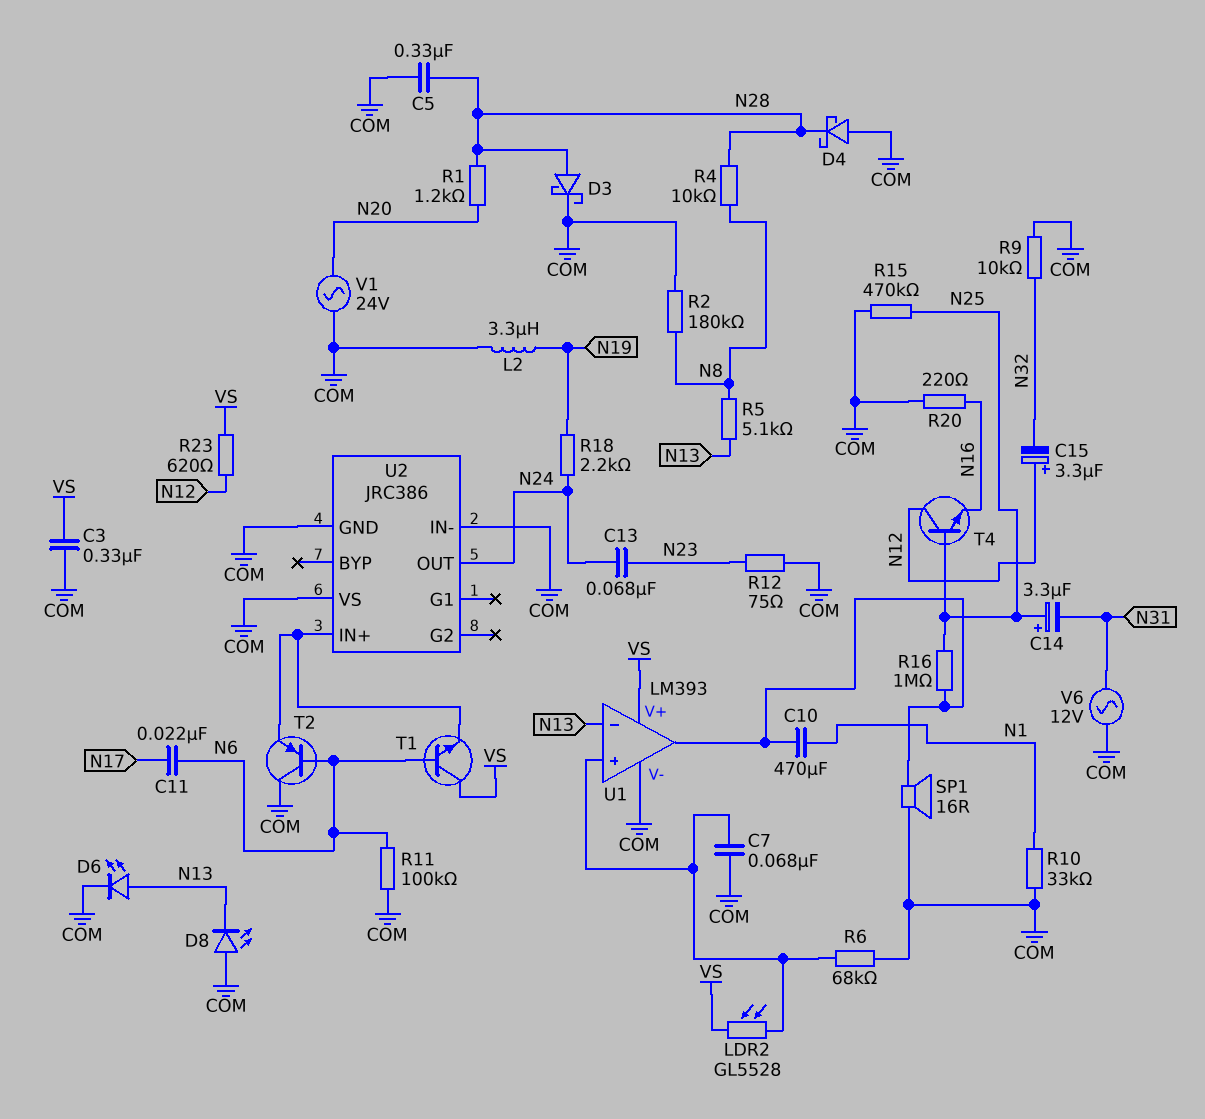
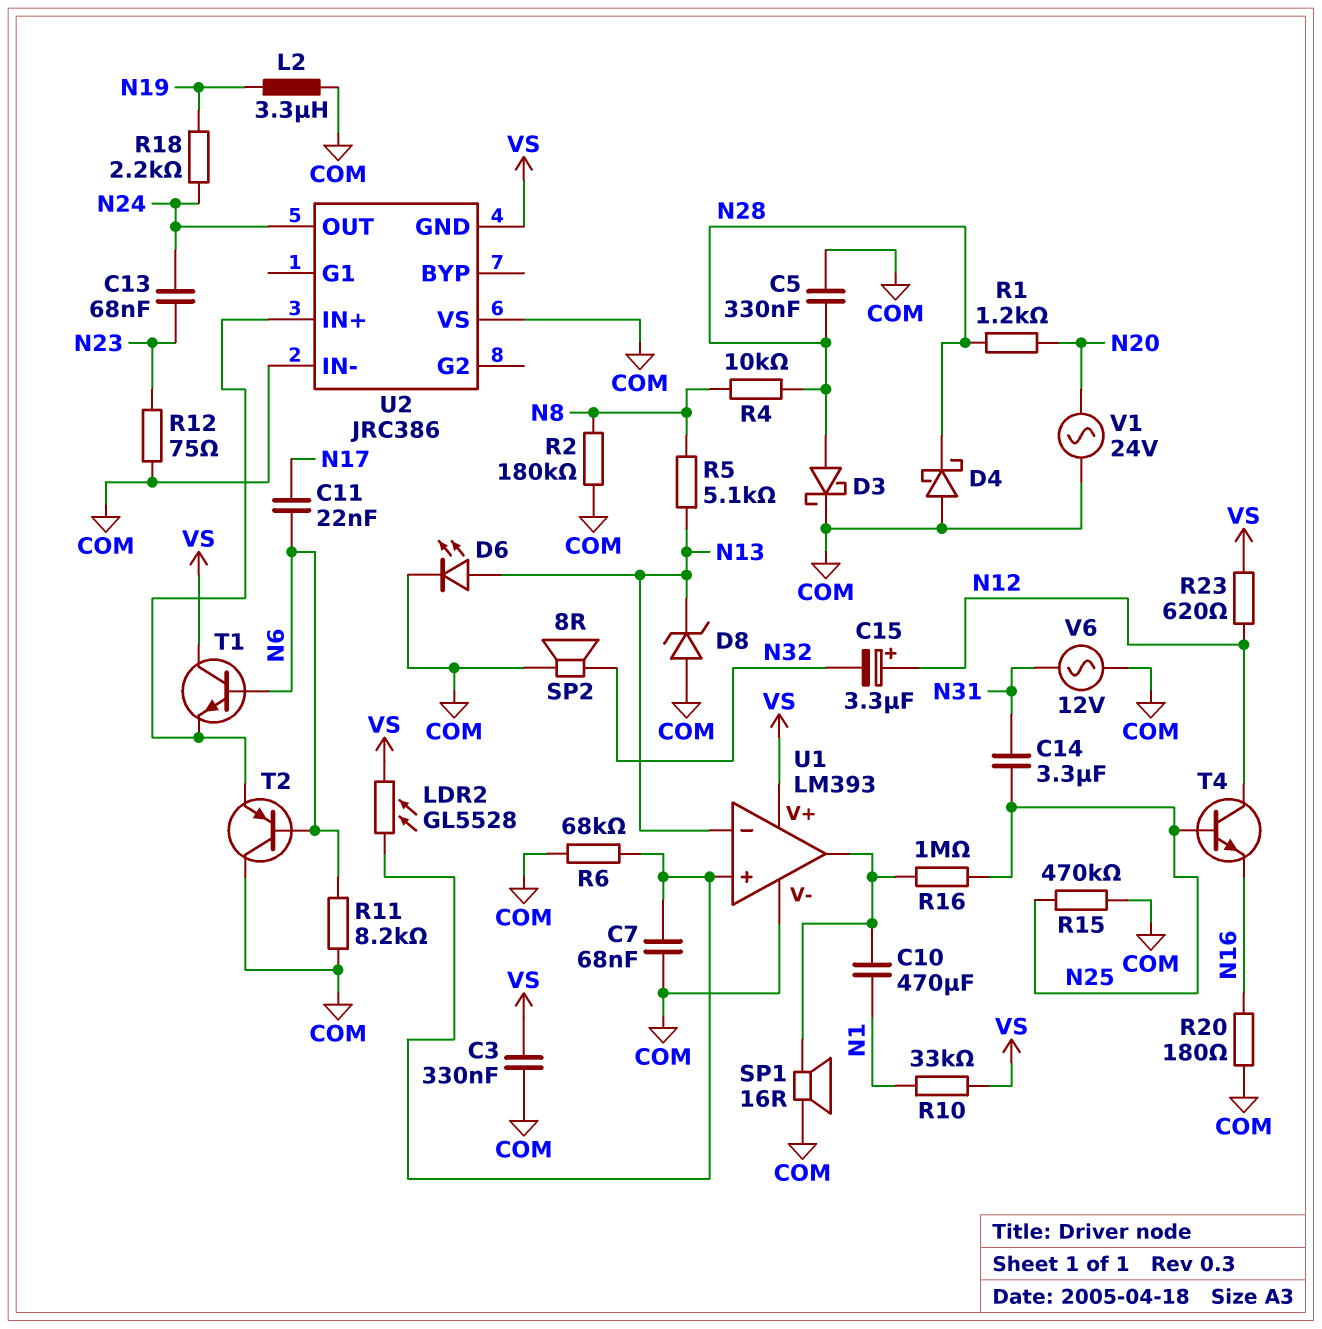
C14: 3.3uF (plus N25, minus N31) -> 3.3uF (N25, N31)
D8: LED (A COM, K N13) -> zener (A COM, K N13)
R9: 10k (COM, N32) -> none
R10: 33k (COM, N1) -> 33k (N1, VS)
R11: 100k (COM, N6) -> 8.2k (COM, N6)
R20: 220 (COM, N16) -> 180 (COM, N16)
SP2: none -> speaker 8R (COM, N32)
U2 pin GND: COM -> VS

